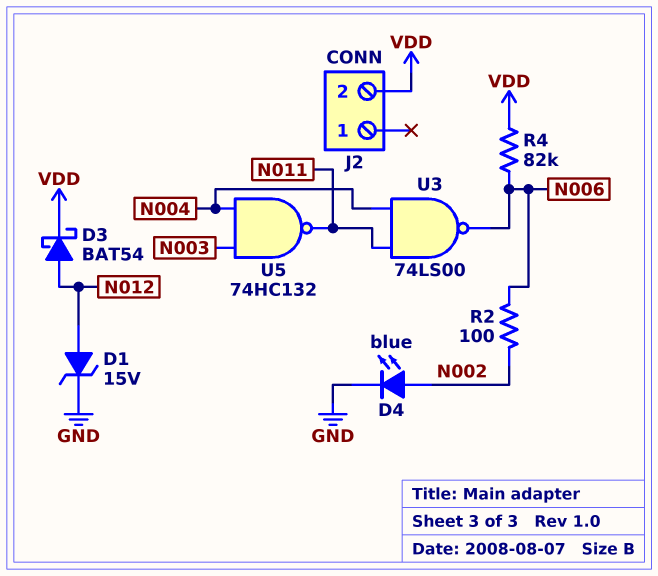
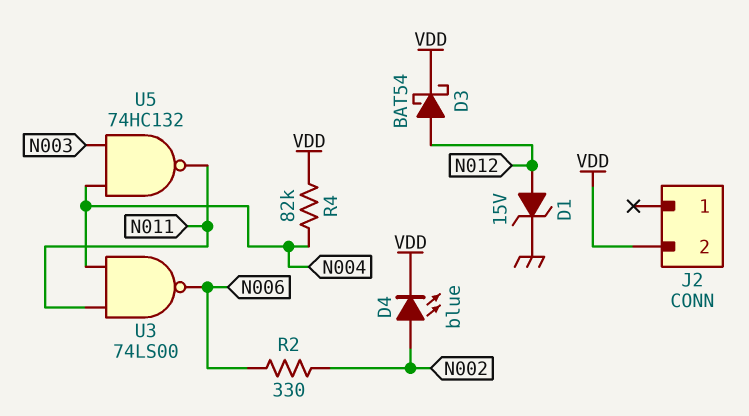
D4: LED blue (A N002, K GND) -> LED blue (A N002, K VDD)
R2: 100 (N002, N006) -> 330 (N002, N006)
R4: 82k (N006, VDD) -> 82k (N004, VDD)

